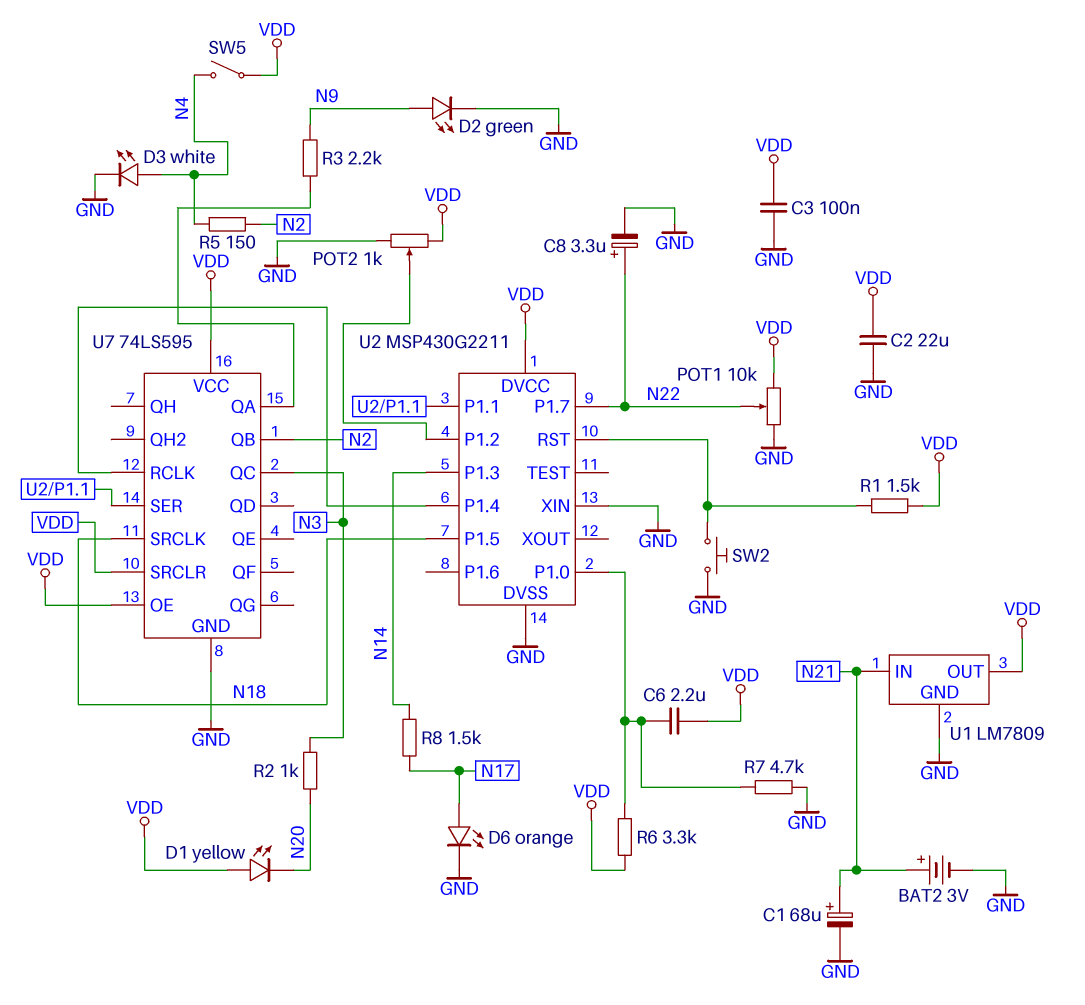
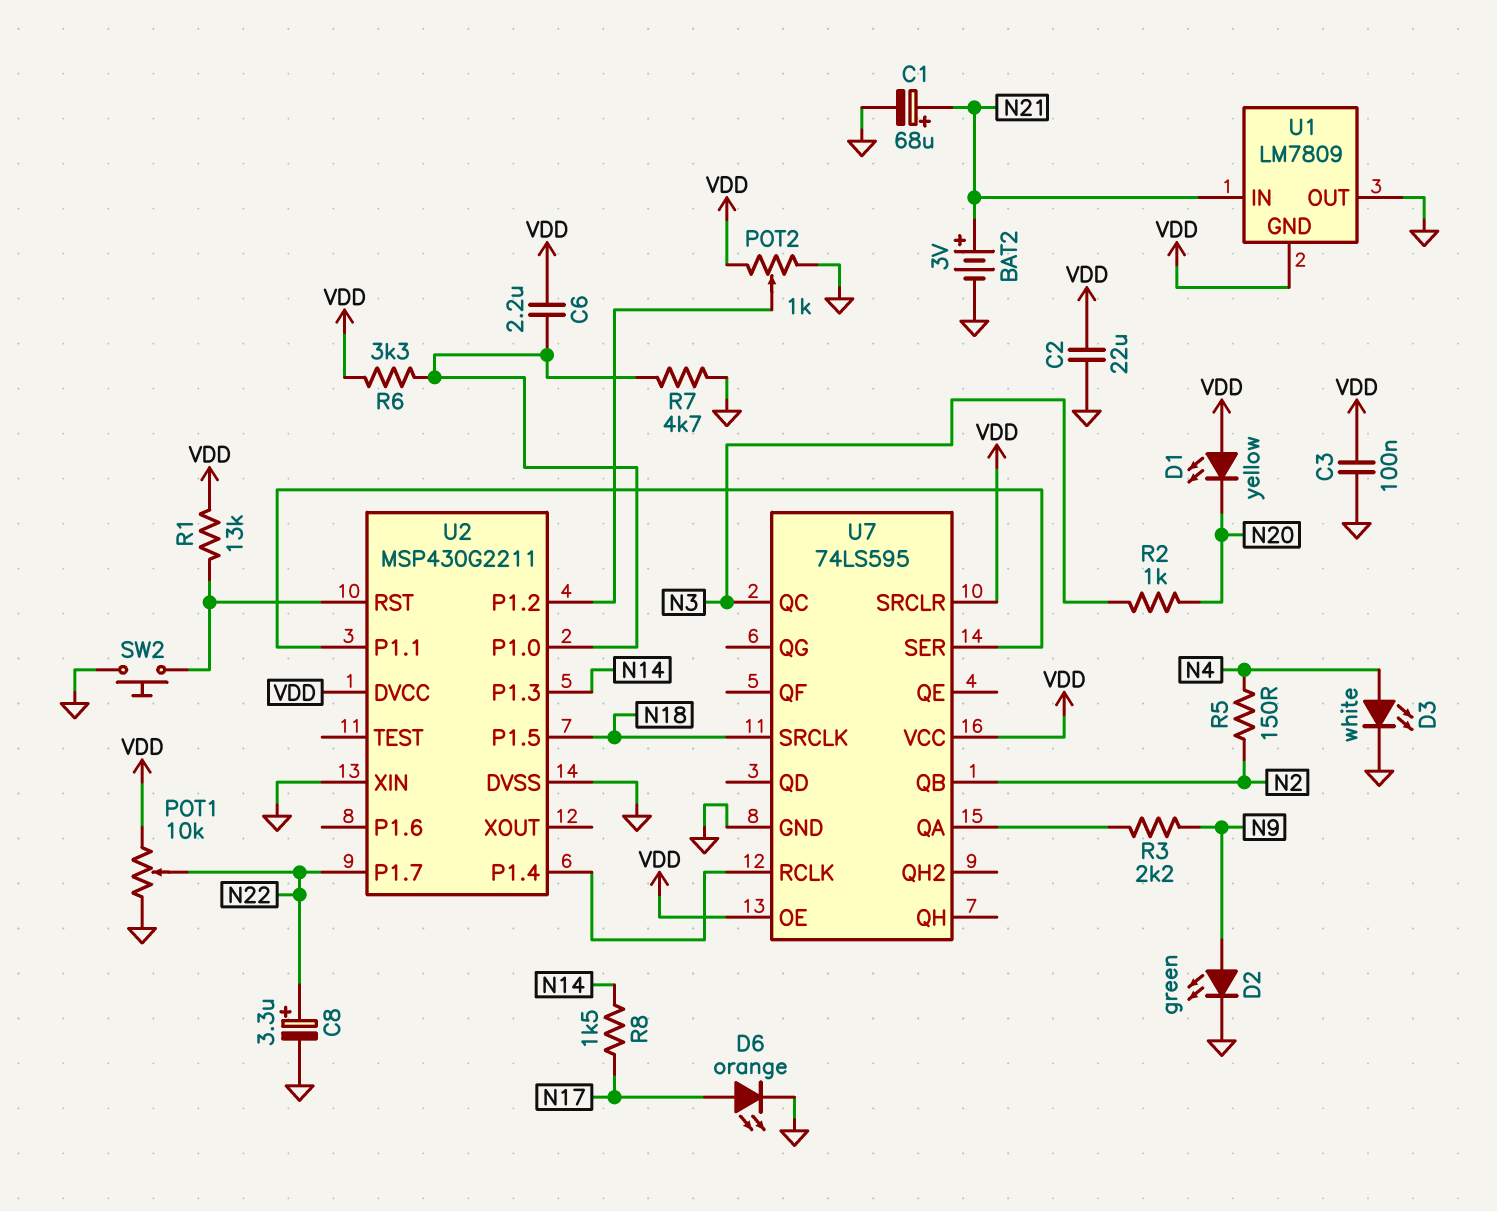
R1: 1.5k (U2/RST, VDD) -> 13k (U2/RST, VDD)
SW5: switch (N4, VDD) -> none
U1 pin GND: GND -> VDD
U1 pin OUT: VDD -> GND

